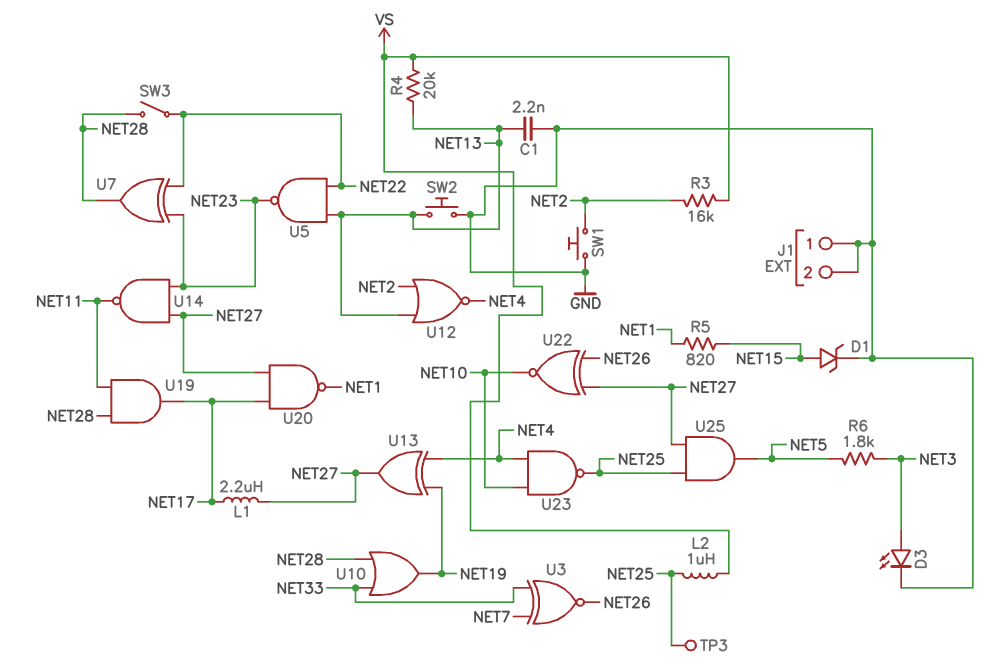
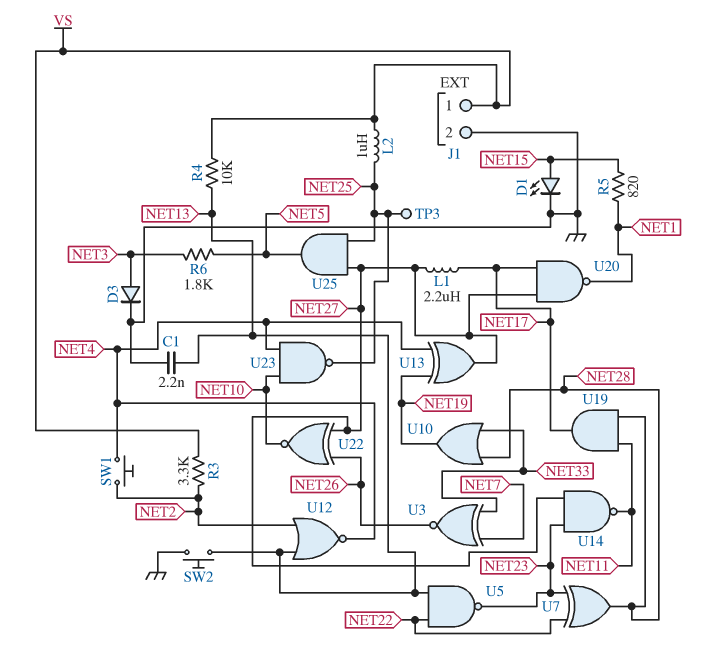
D1: zener (A NET15, K GND) -> LED (A NET15, K GND)
D3: LED (A NET3, K GND) -> diode (A NET3, K GND)
J1 pin 1: GND -> VS
R3: 16k (NET2, VS) -> 3.3k (NET2, VS)
R4: 20k (NET13, VS) -> 10k (NET13, VS)
SW1: button (GND, NET2) -> button (NET2, NET4)
SW3: switch (NET22, NET28) -> none

